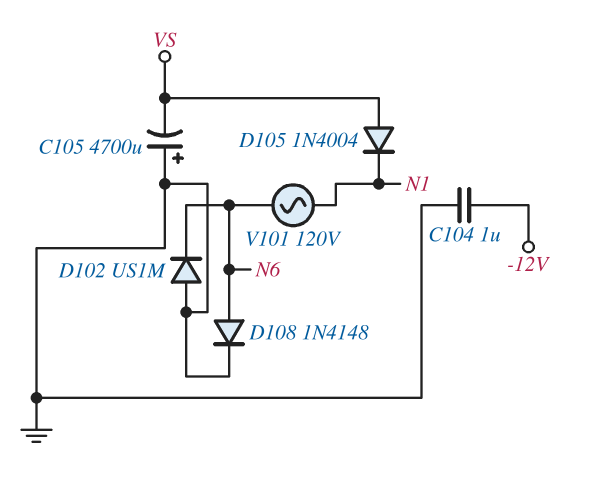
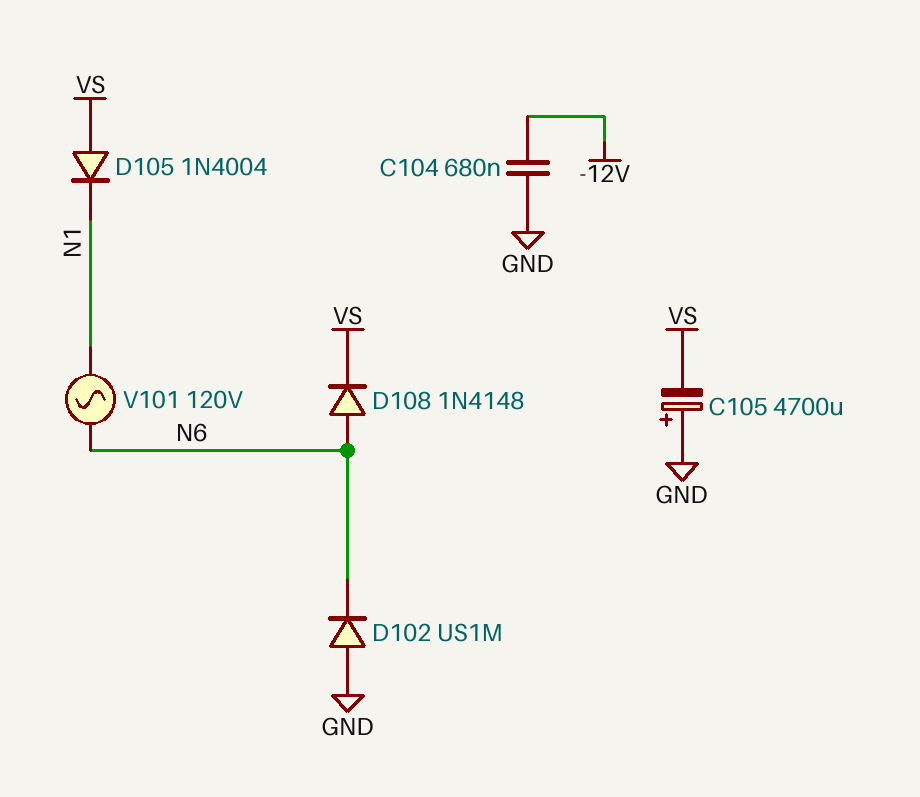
C104: 1uF (-12V, GND) -> 680nF (-12V, GND)
D108: diode 1N4148 (A N6, K GND) -> diode 1N4148 (A N6, K VS)

